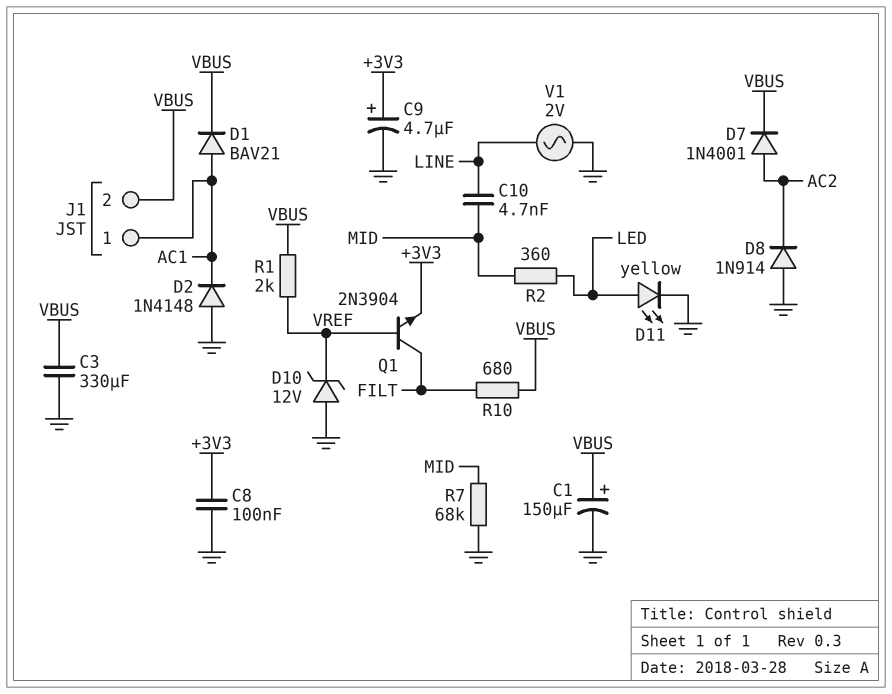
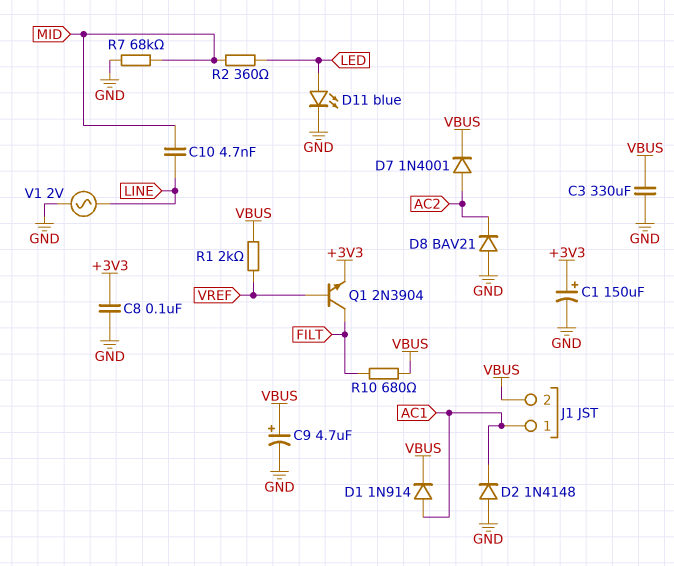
C1: 150uF (plus VBUS, minus GND) -> 150uF (plus +3V3, minus GND)
C9: 4.7uF (plus +3V3, minus GND) -> 4.7uF (plus VBUS, minus GND)
D1: diode BAV21 (A AC1, K VBUS) -> diode 1N914 (A AC1, K VBUS)
D8: diode 1N914 (A GND, K AC2) -> diode BAV21 (A GND, K AC2)
D10: zener 12V (A GND, K VREF) -> none
D11: LED yellow (A LED, K GND) -> LED blue (A LED, K GND)

